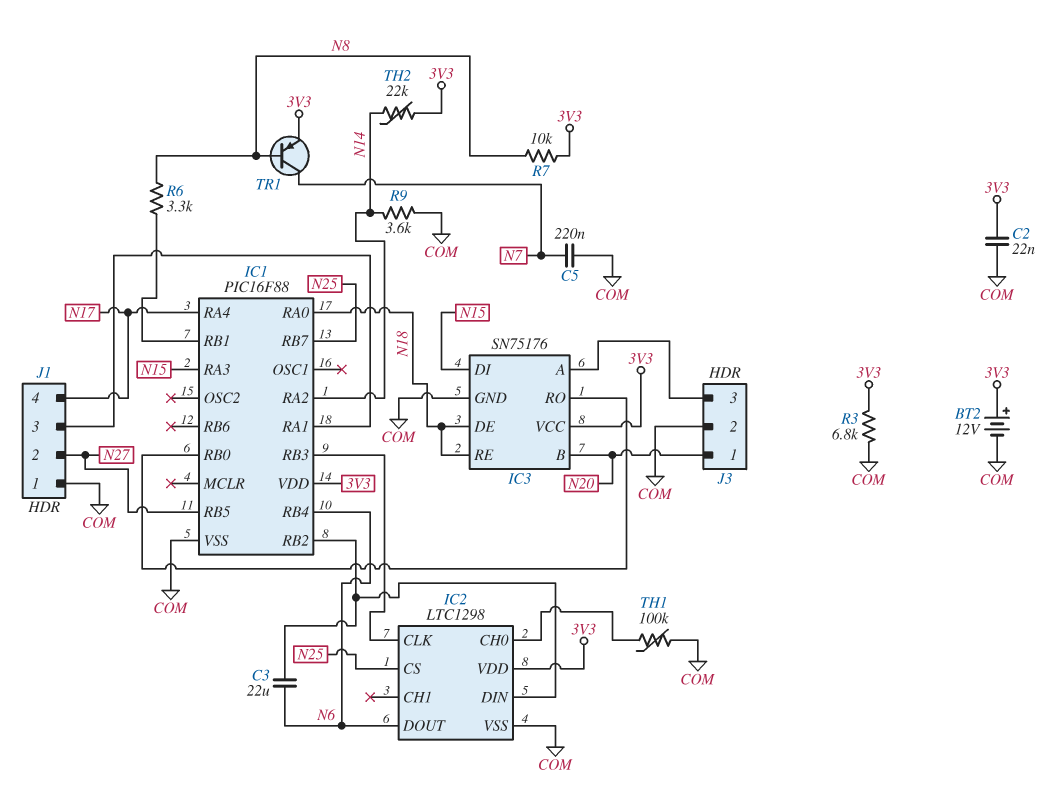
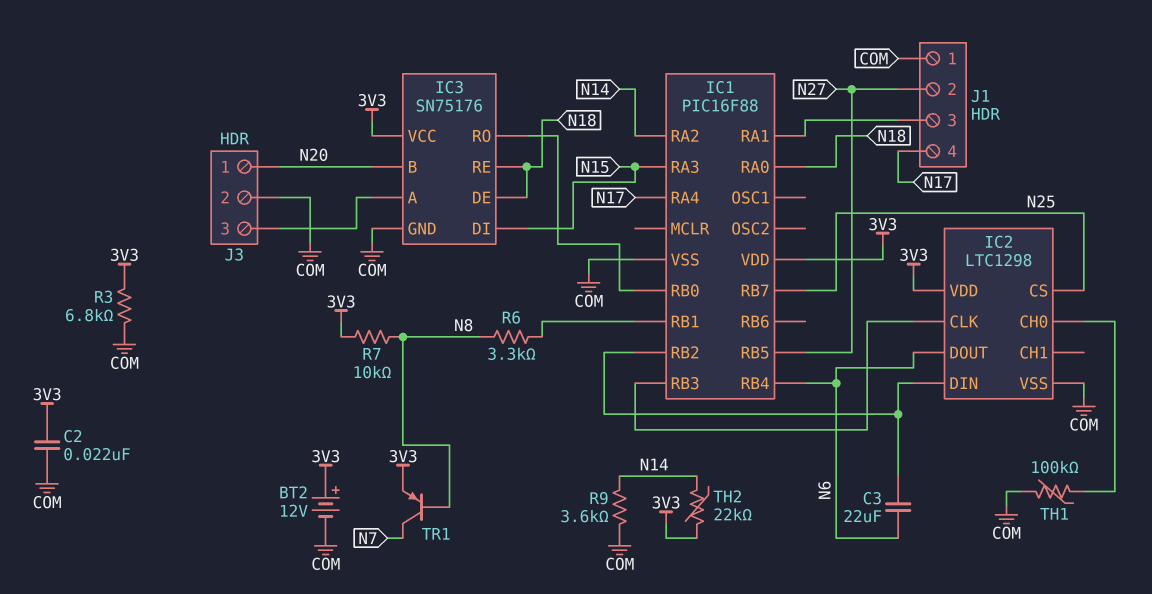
C5: 220nF (COM, N7) -> none

